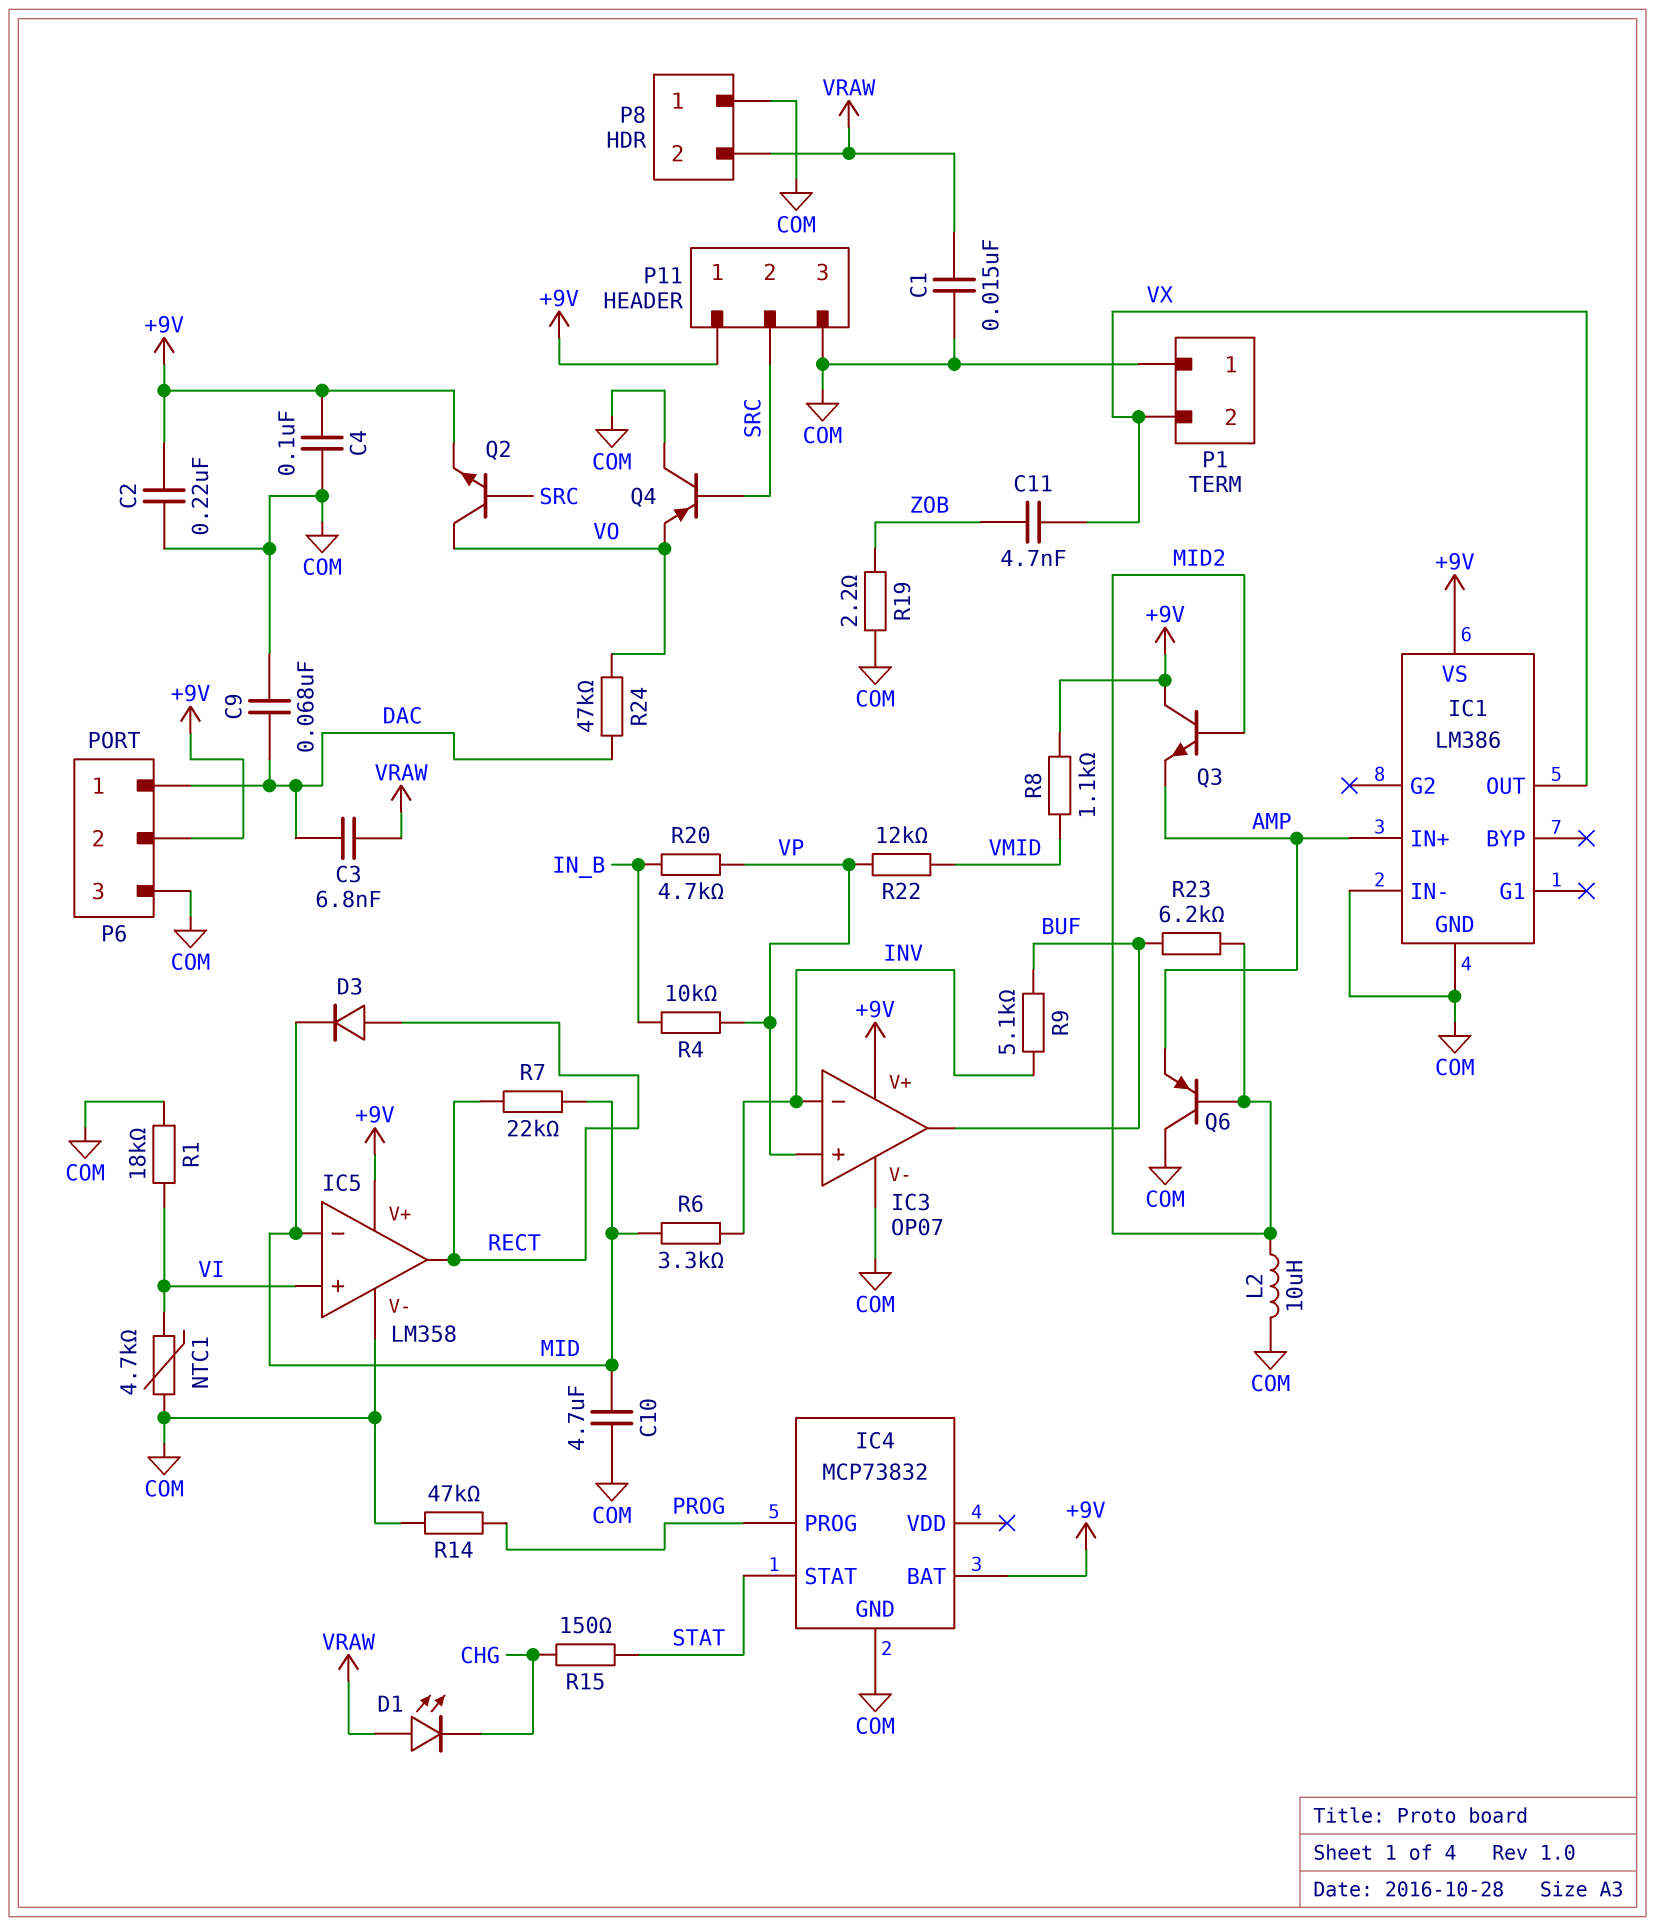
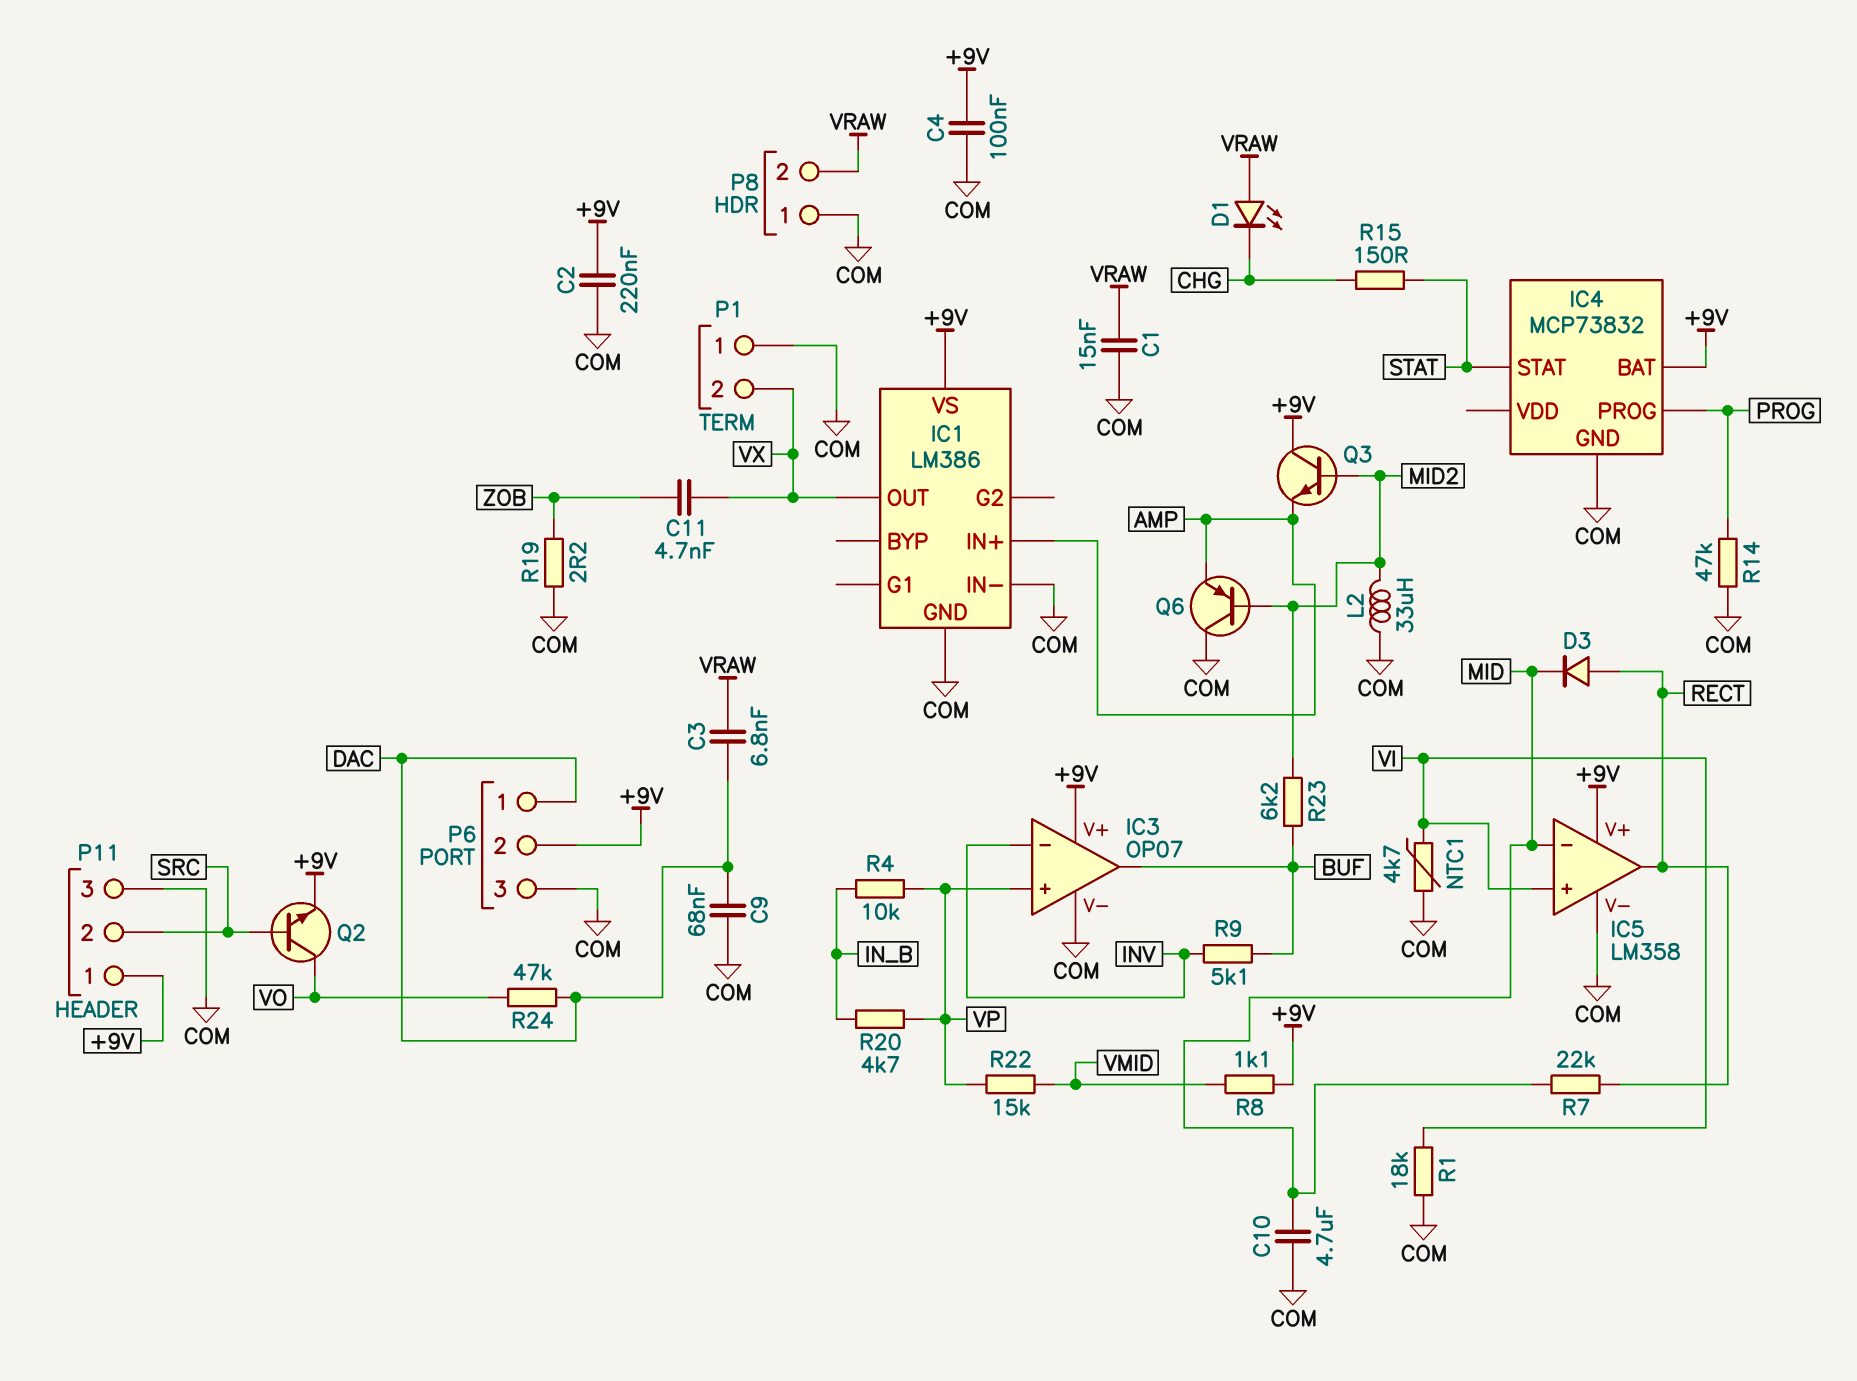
L2: 10uH (COM, MID2) -> 33uH (COM, MID2)
Q4: PNP (B SRC, C COM, E VO) -> none
R6: 3.3k (INV, MID) -> none
R22: 12k (VMID, VP) -> 15k (VMID, VP)

